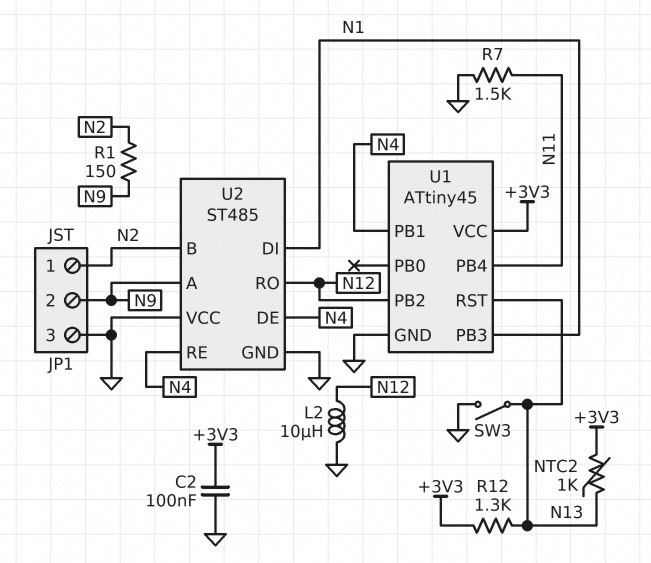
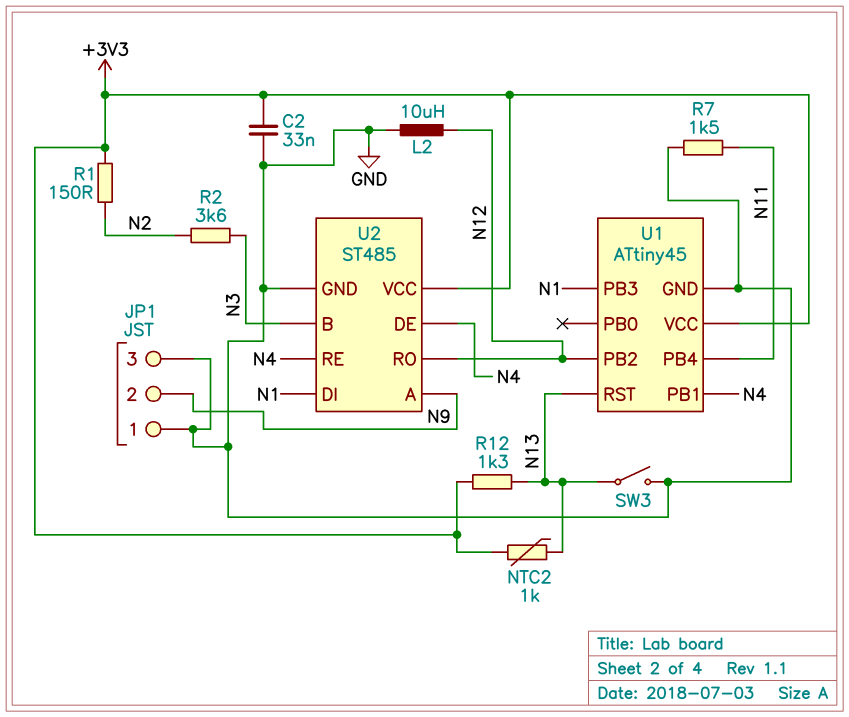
C2: 100nF (+3V3, GND) -> 33nF (+3V3, GND)
JP1 pin 1: N2 -> GND
R1: 150 (N2, N9) -> 150 (+3V3, N2)
R2: none -> 3.6k (N2, N3)
U2 pin B: N2 -> N3
U2 pin VCC: GND -> +3V3

